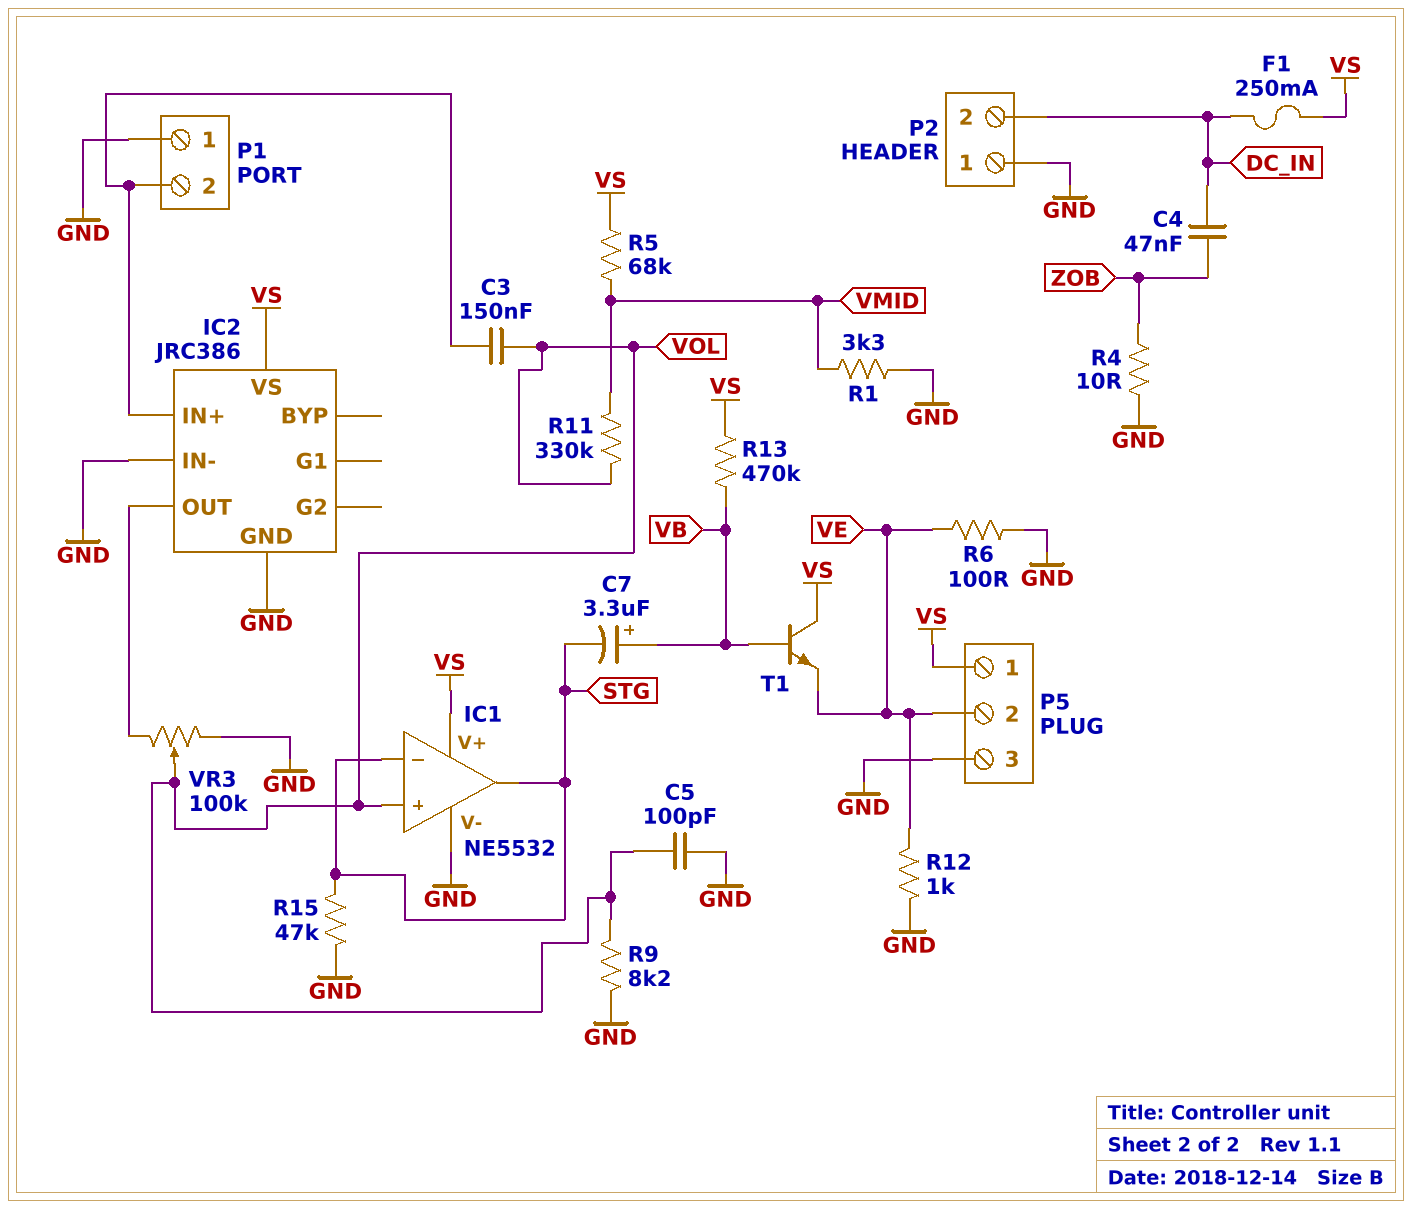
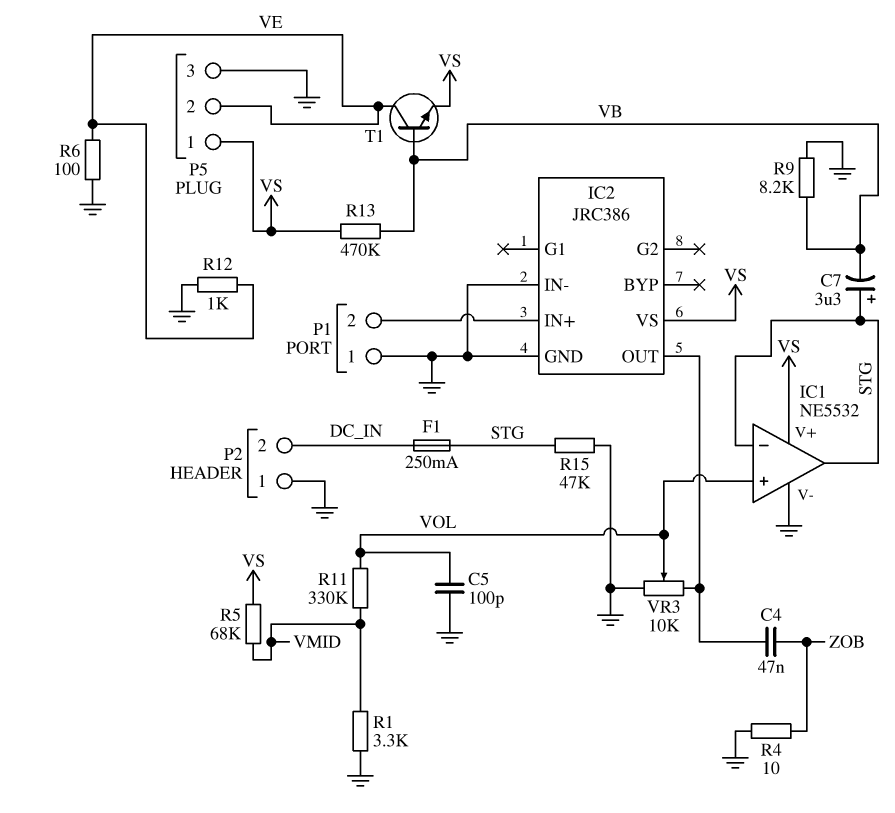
C3: 150nF (IC2/IN+, VOL) -> none
C4: 47nF (DC_IN, ZOB) -> 47nF (IC2/OUT, ZOB)
C7: 3.3uF (plus VB, minus STG) -> 3.3uF (plus STG, minus VB)
F1: 250mA (DC_IN, VS) -> 250mA (DC_IN, STG)
R9: 8.2k (GND, VOL) -> 8.2k (GND, VB)
T1: NPN (B VB, C VS, E VE) -> NPN (B VB, C VE, E VS)
VR3: 100k (GND, IC2/OUT, wiper VOL) -> 10k (GND, IC2/OUT, wiper VOL)

